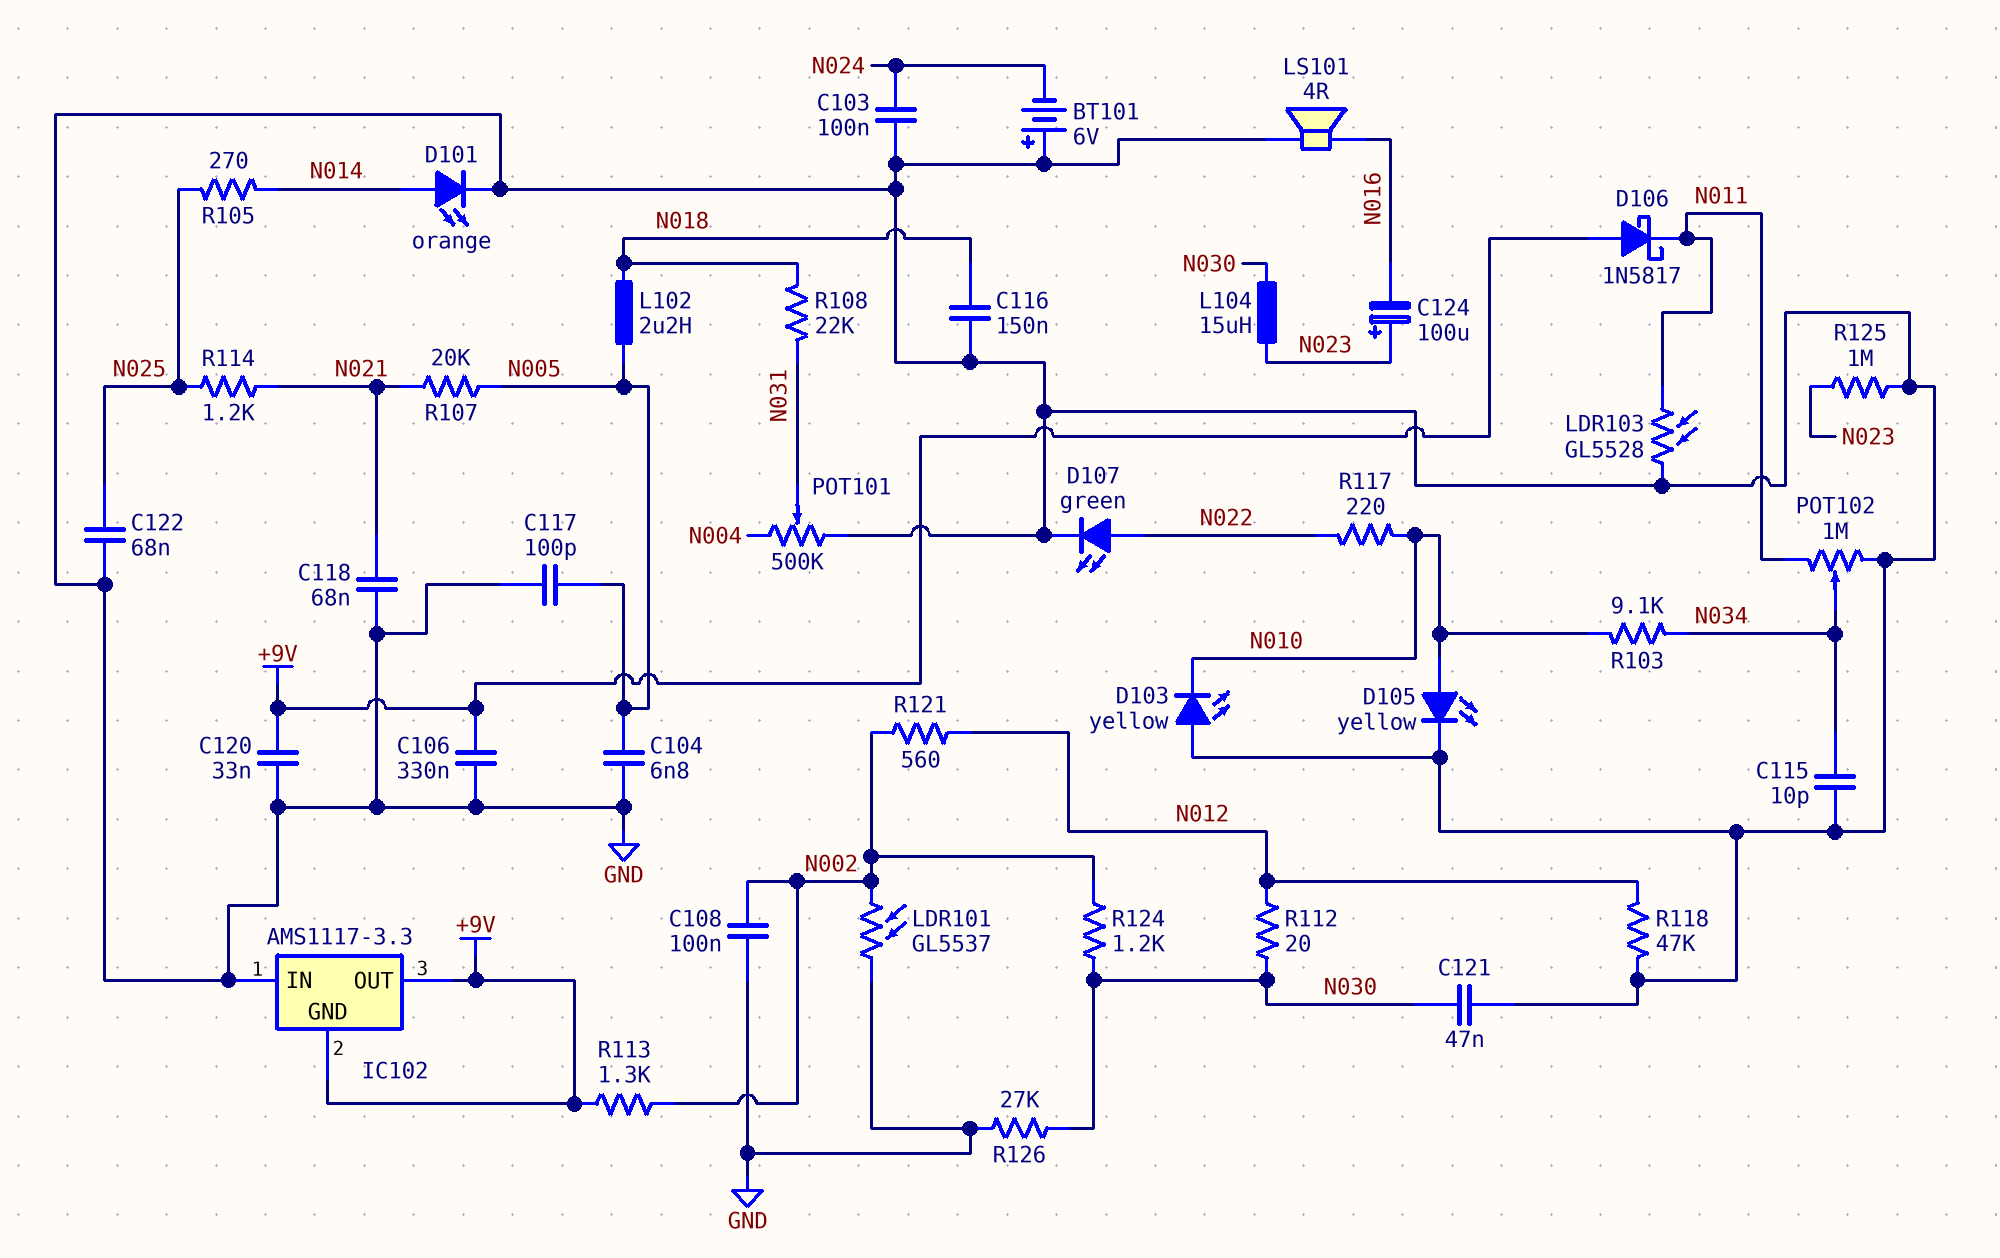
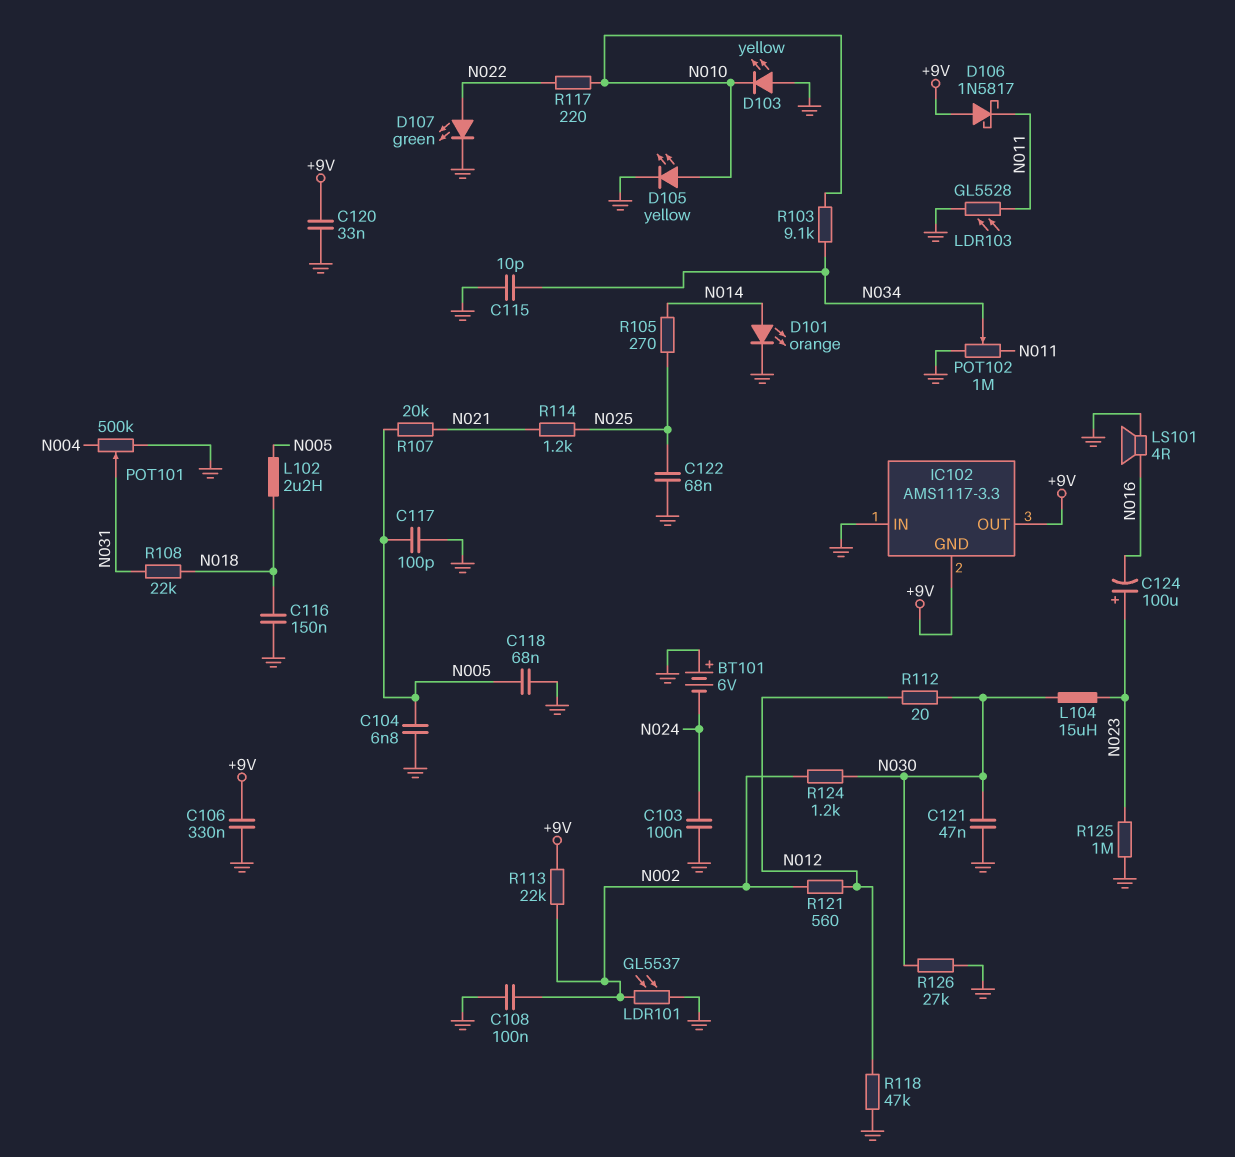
C118: 68nF (GND, N021) -> 68nF (GND, N005)
R113: 1.3k (+9V, N002) -> 22k (+9V, N002)

